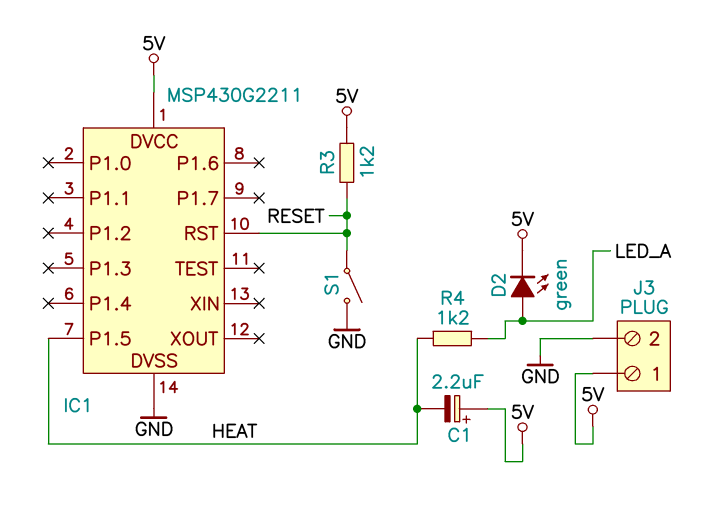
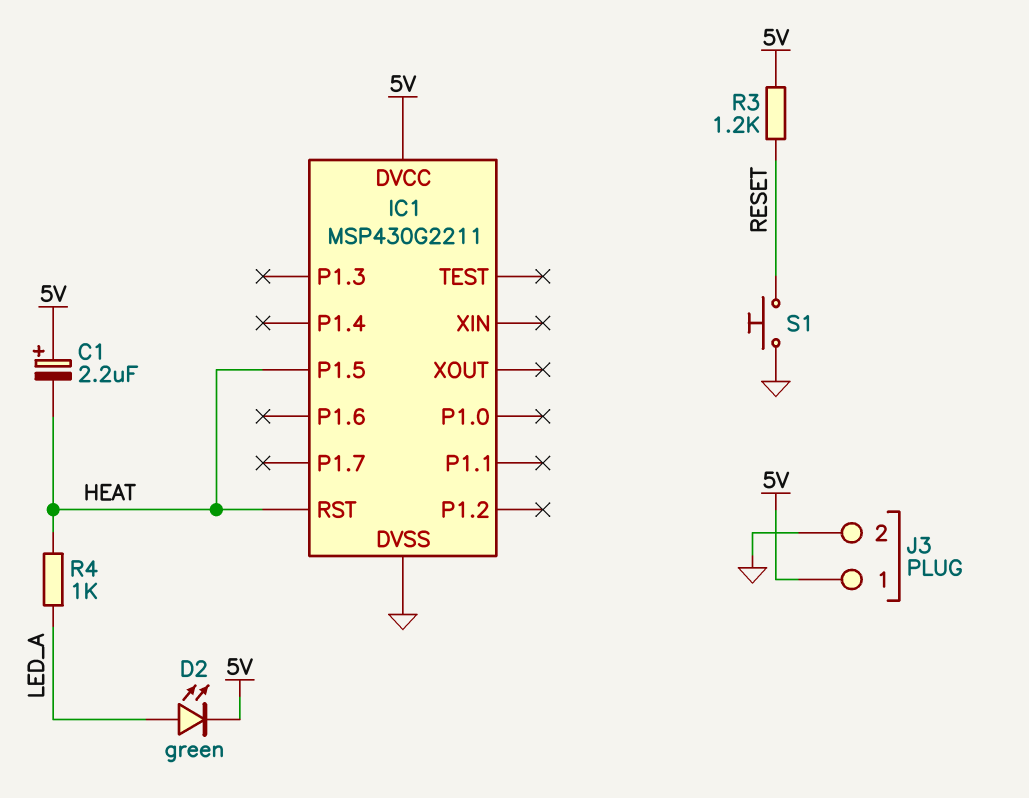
IC1 pin RST: RESET -> HEAT
R4: 1.2k (HEAT, LED_A) -> 1k (HEAT, LED_A)
S1: switch (GND, RESET) -> button (GND, RESET)

